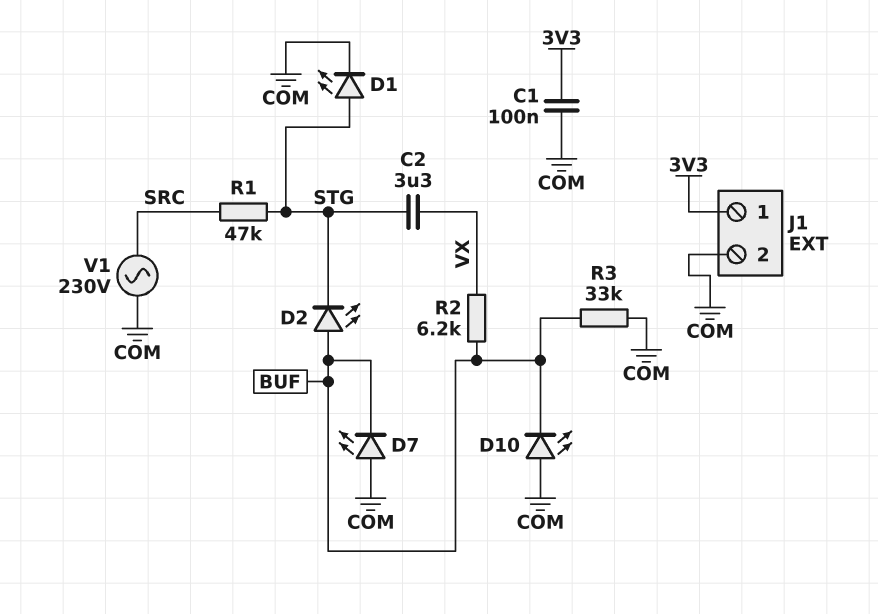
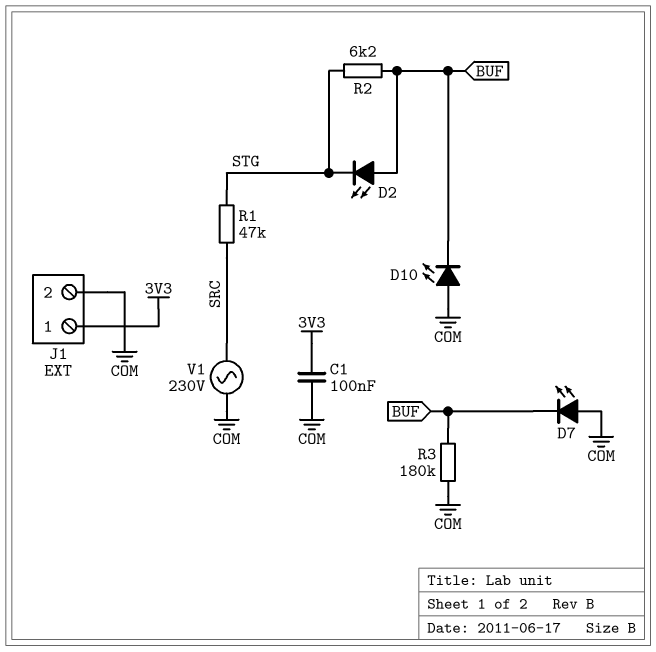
C2: 3.3uF (STG, VX) -> none
D1: LED (A STG, K COM) -> none
R2: 6.2k (BUF, VX) -> 6.2k (BUF, STG)
R3: 33k (BUF, COM) -> 180k (BUF, COM)

